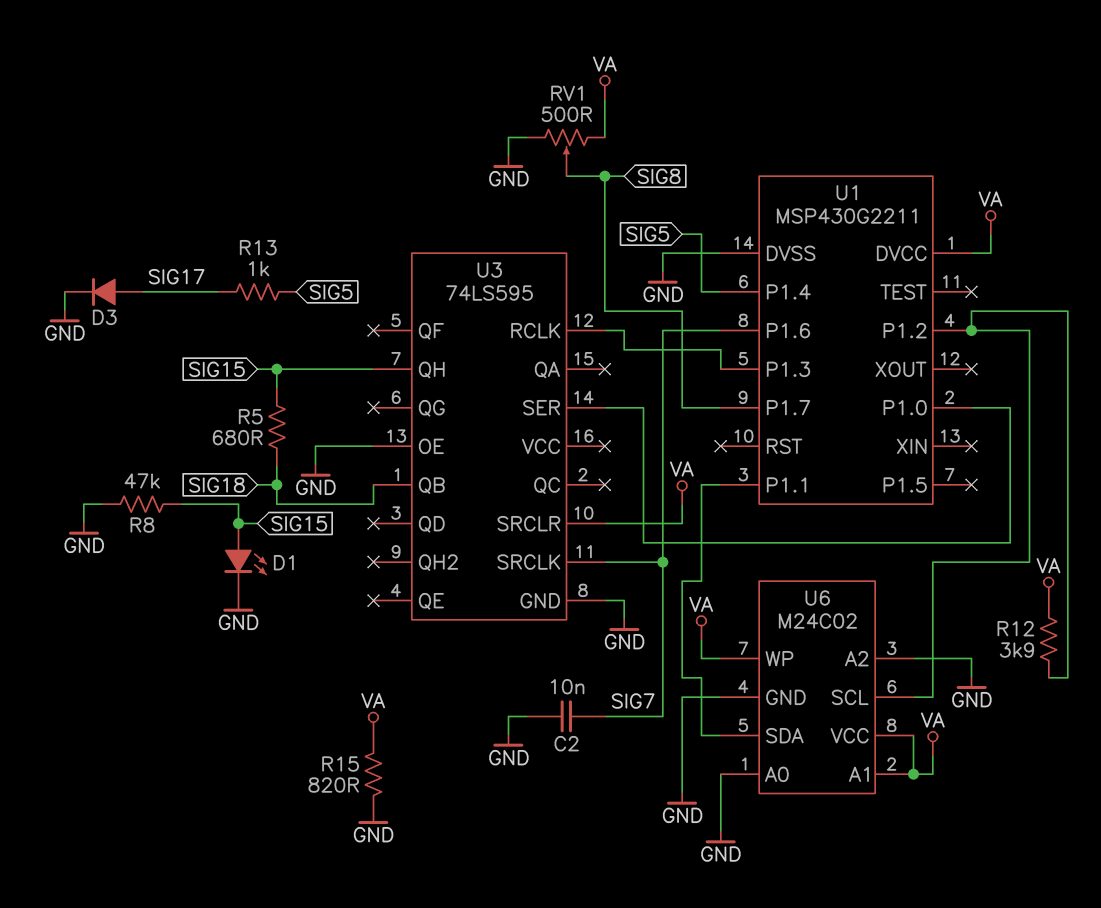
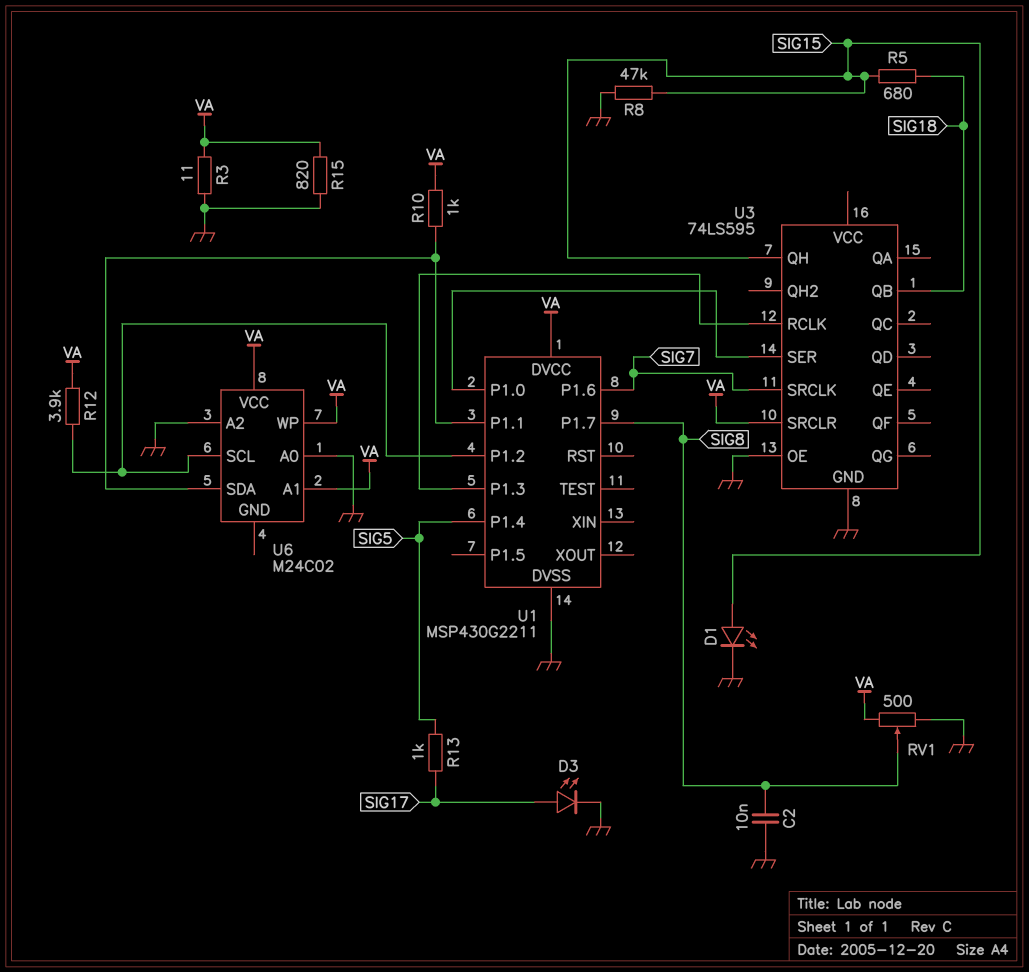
C2: 10nF (GND, SIG7) -> 10nF (GND, SIG8)
D3: diode (A SIG17, K GND) -> LED (A SIG17, K GND)
R3: none -> 11 (GND, VA)
R10: none -> 1k (U1/P1.1, VA)
U6 pin GND: GND -> none

